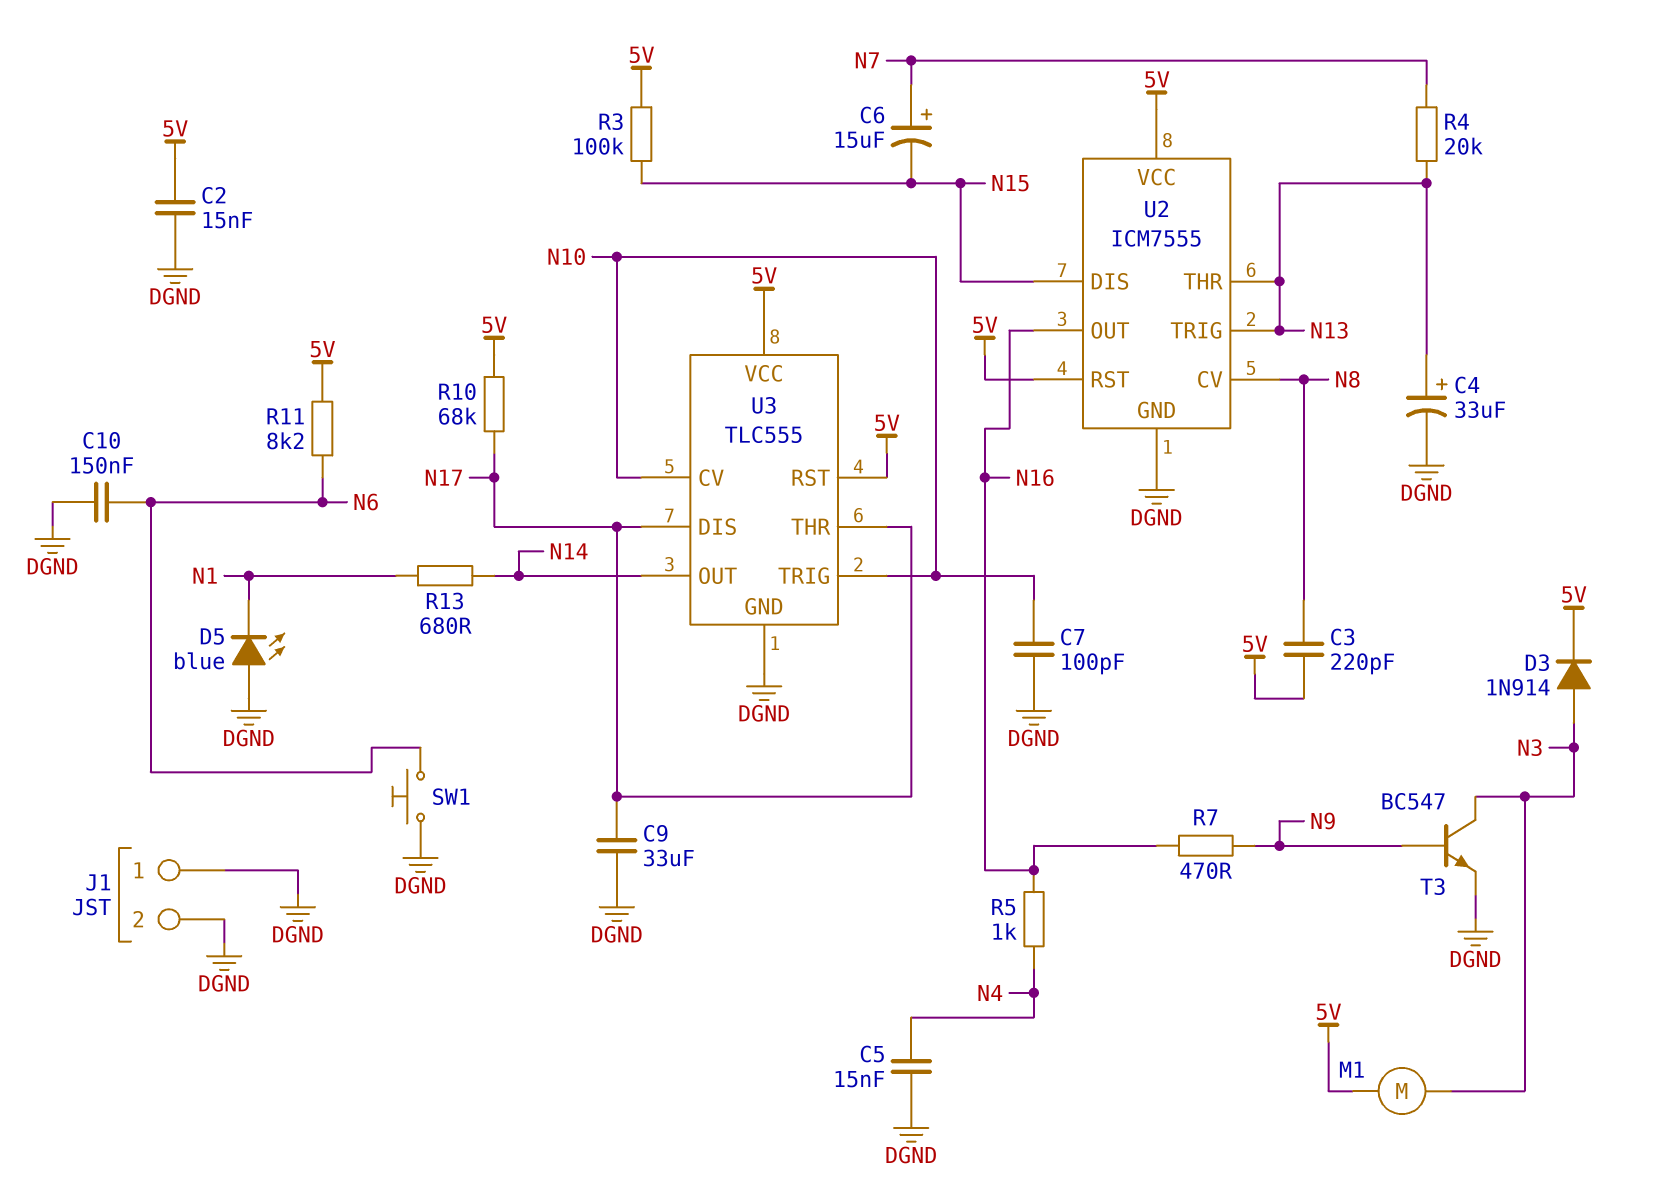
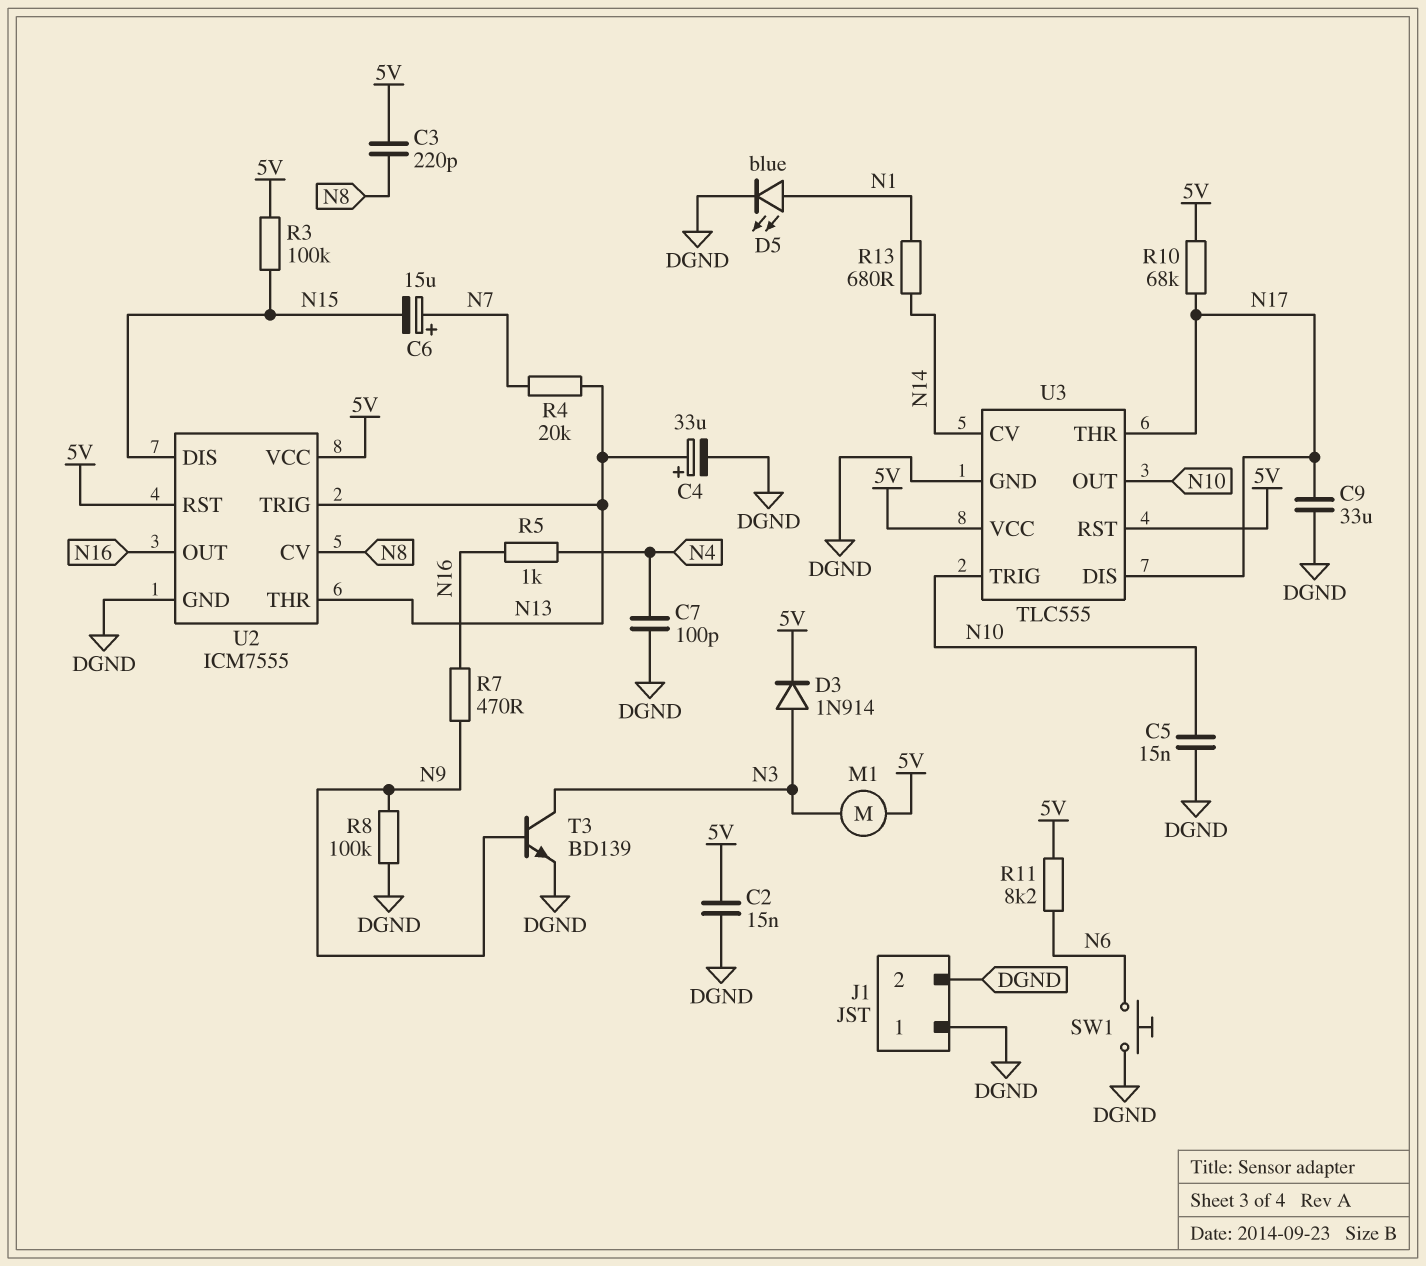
C5: 15nF (DGND, N4) -> 15nF (DGND, N10)
C7: 100pF (DGND, N10) -> 100pF (DGND, N4)
C10: 150nF (DGND, N6) -> none
D5: LED blue (A DGND, K N1) -> LED blue (A N1, K DGND)
R8: none -> 100k (DGND, N9)
T3: NPN BC547 (B N9, C N3, E DGND) -> NPN BD139 (B N9, C N3, E DGND)
U3 pin CV: N10 -> N14
U3 pin OUT: N14 -> N10

